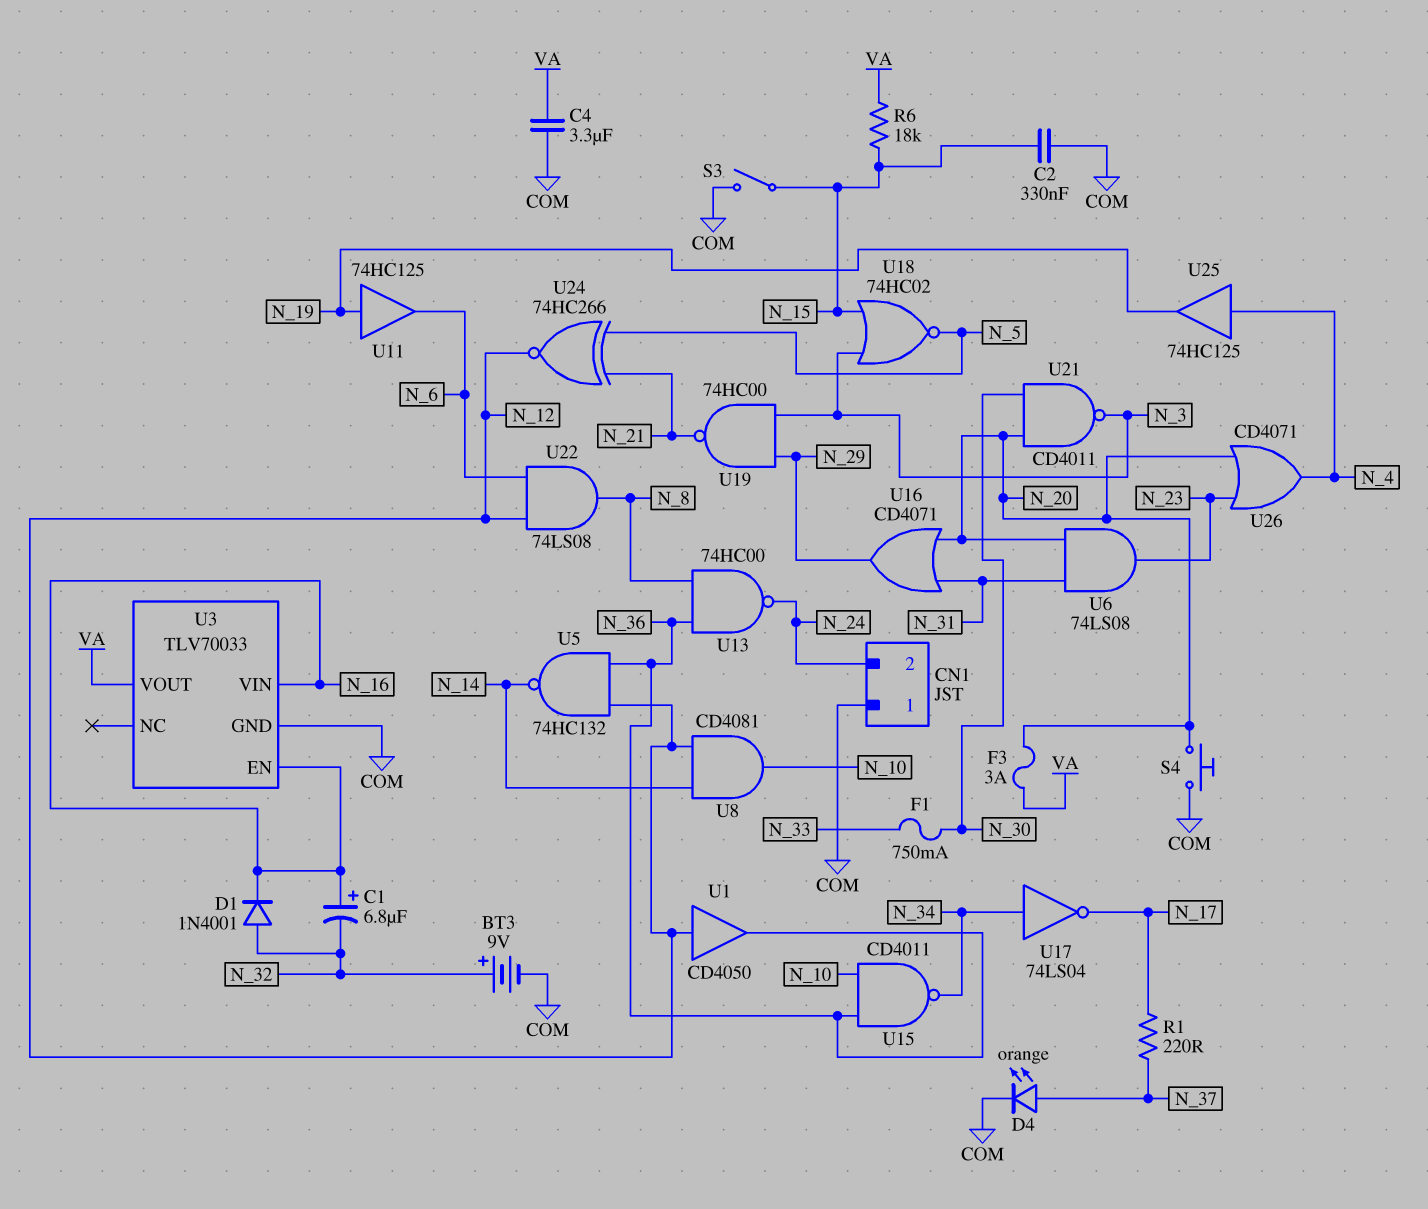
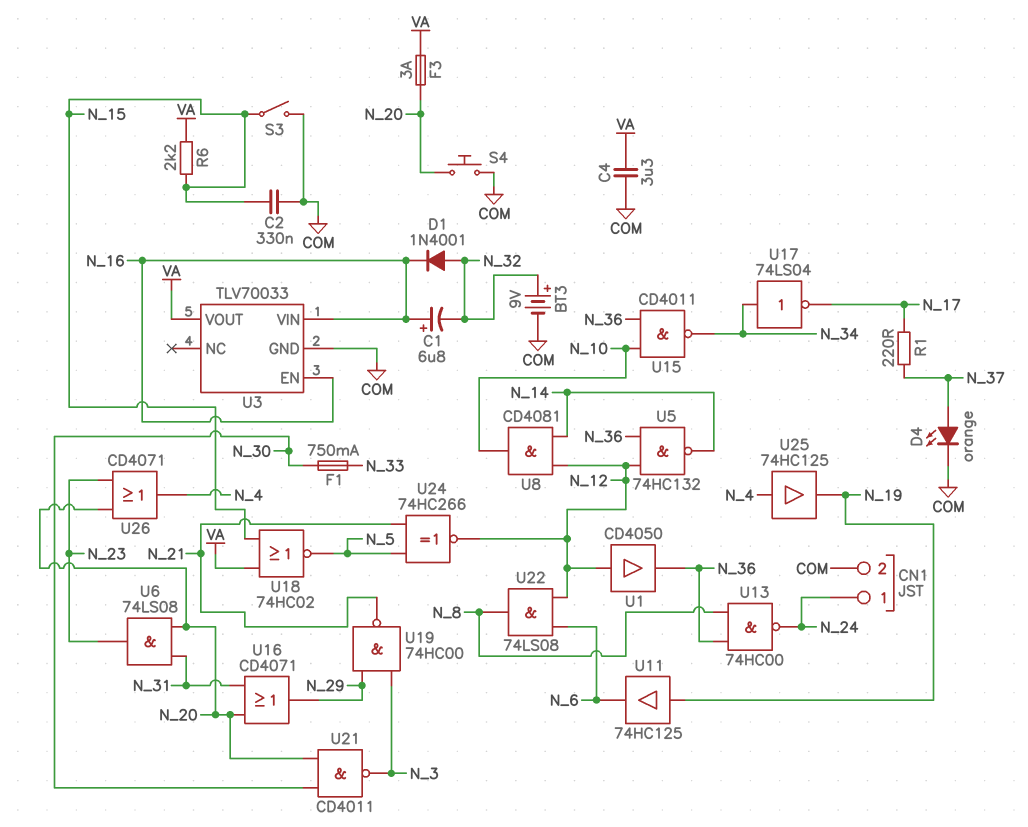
CN1 pin 1: COM -> N_24
CN1 pin 2: N_24 -> COM
R6: 18k (N_15, VA) -> 2.2k (N_15, VA)
U18: NOR 74HC02 (in N_3, in N_15, out N_5) -> NOR 74HC02 (in N_15, in VA, out N_5)

